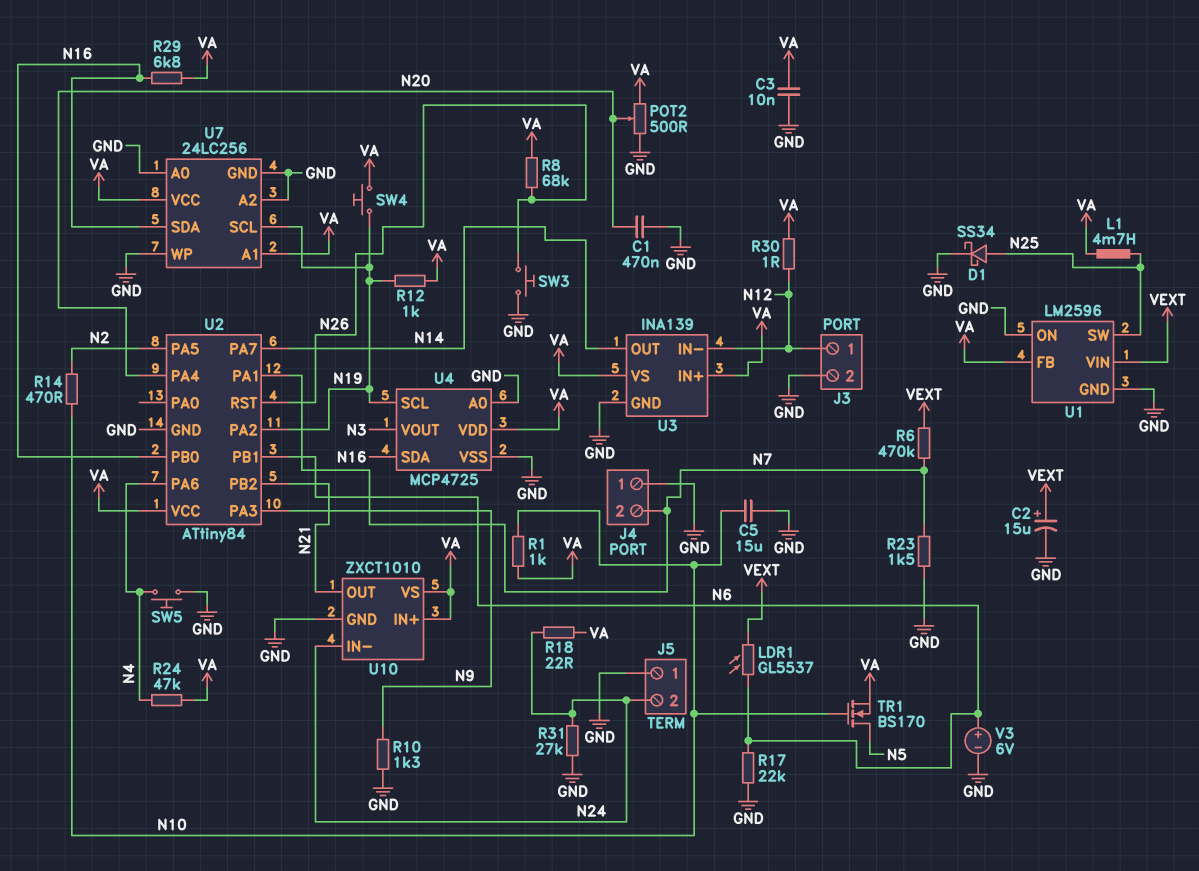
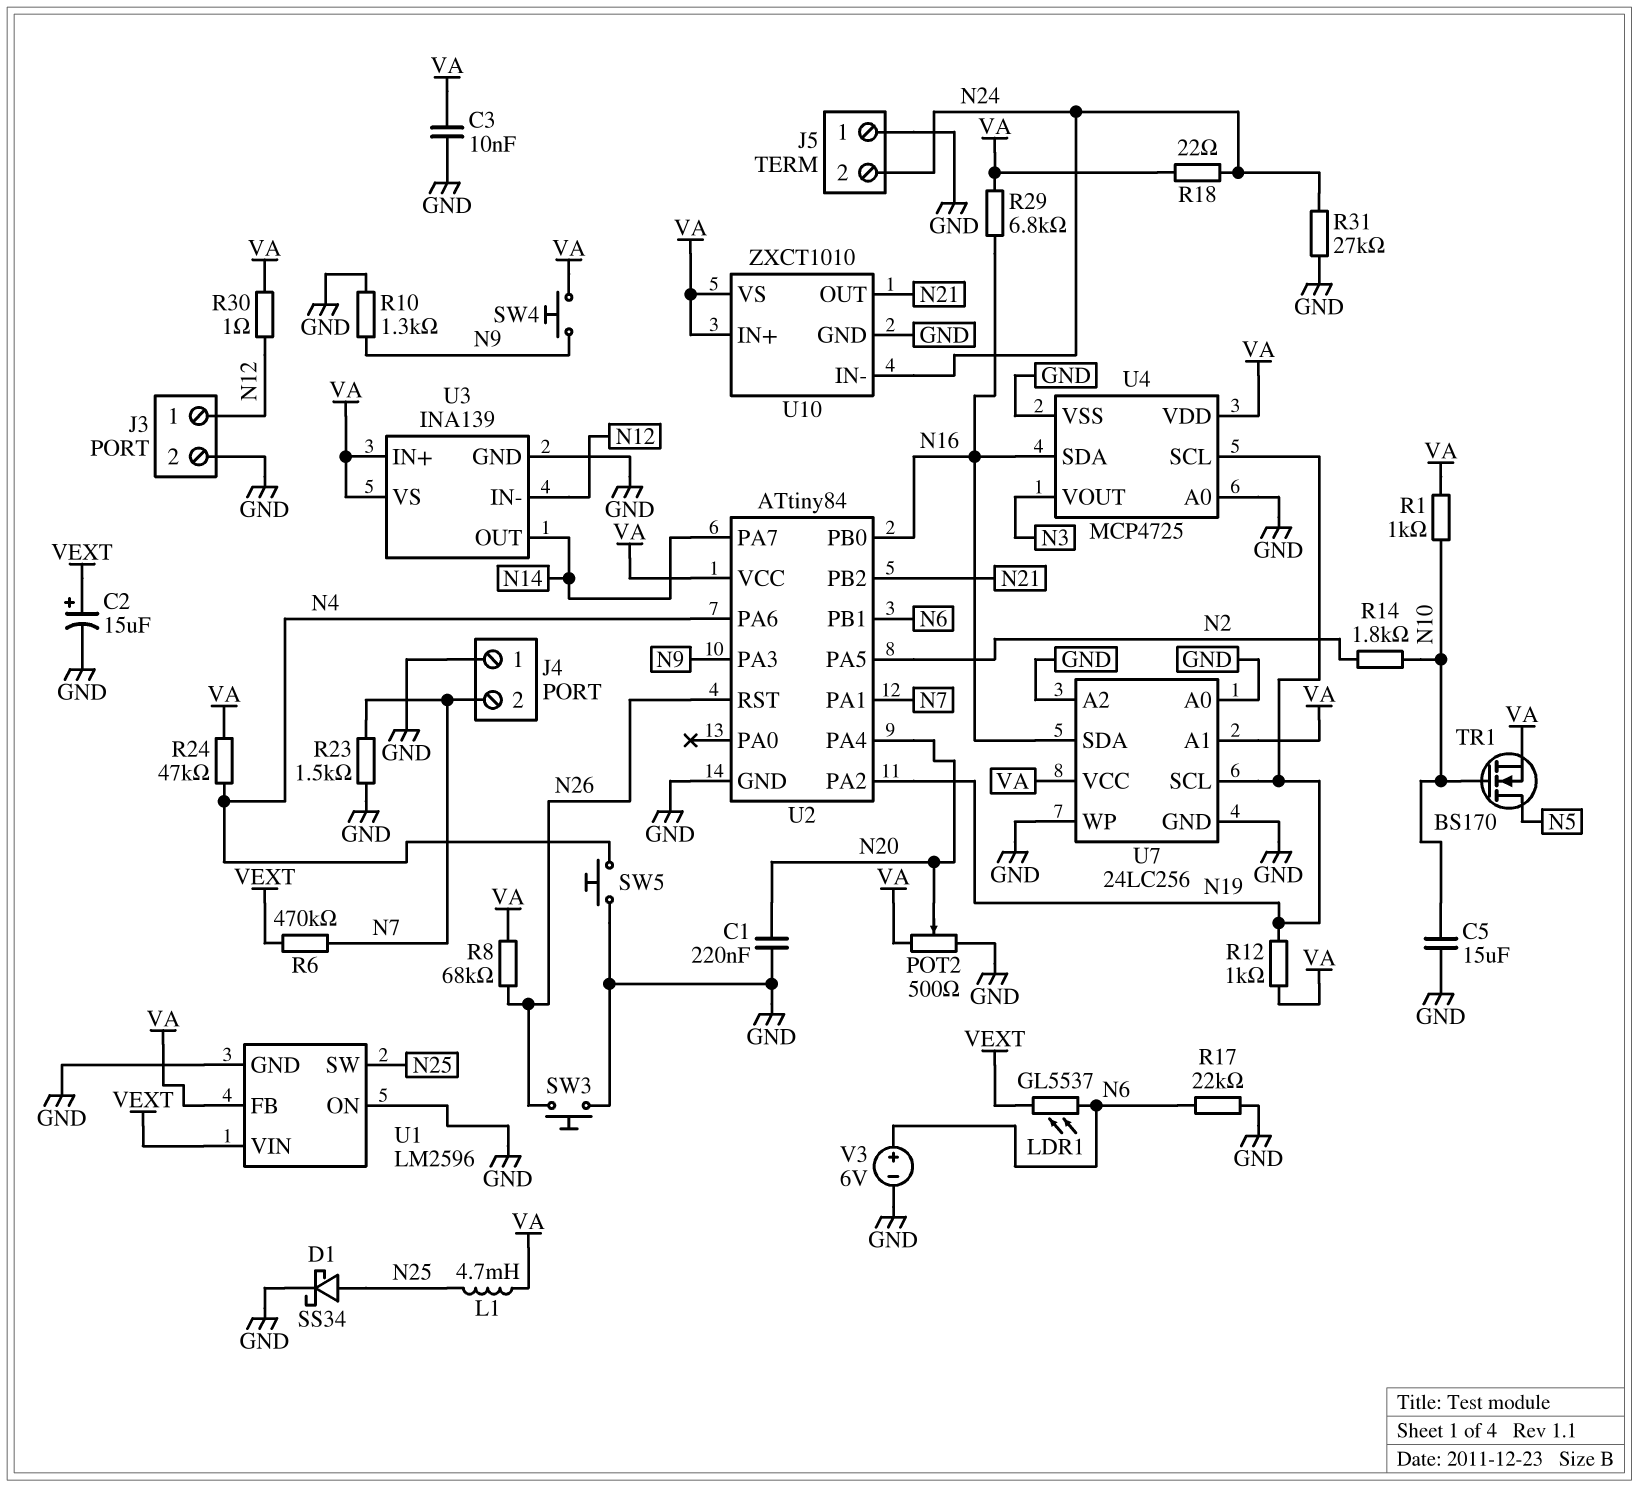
C1: 470nF (GND, N20) -> 220nF (GND, N20)
R14: 470 (N2, N10) -> 1.8k (N2, N10)
SW4: button (N19, VA) -> button (N9, VA)

